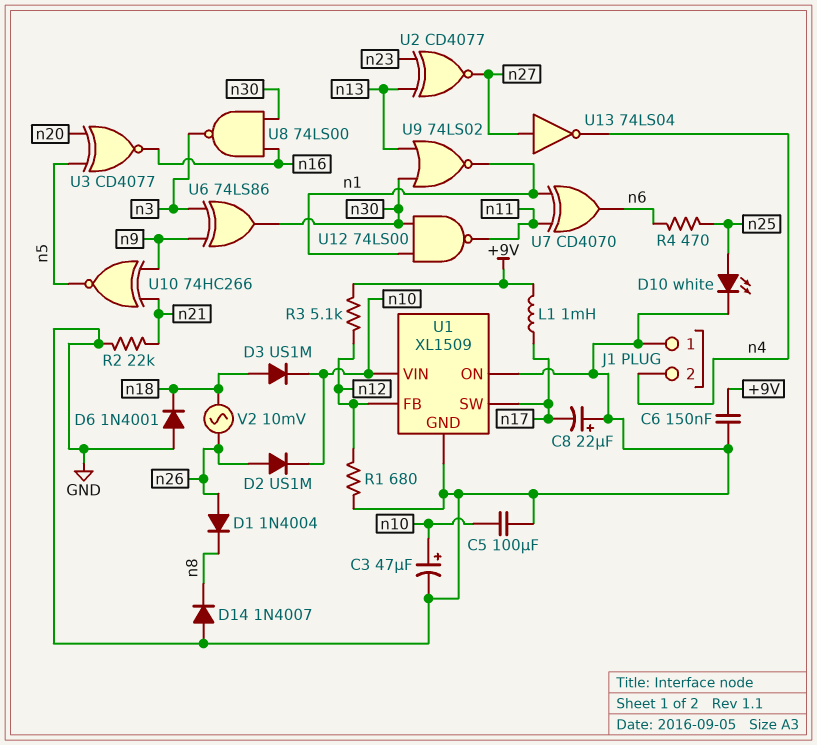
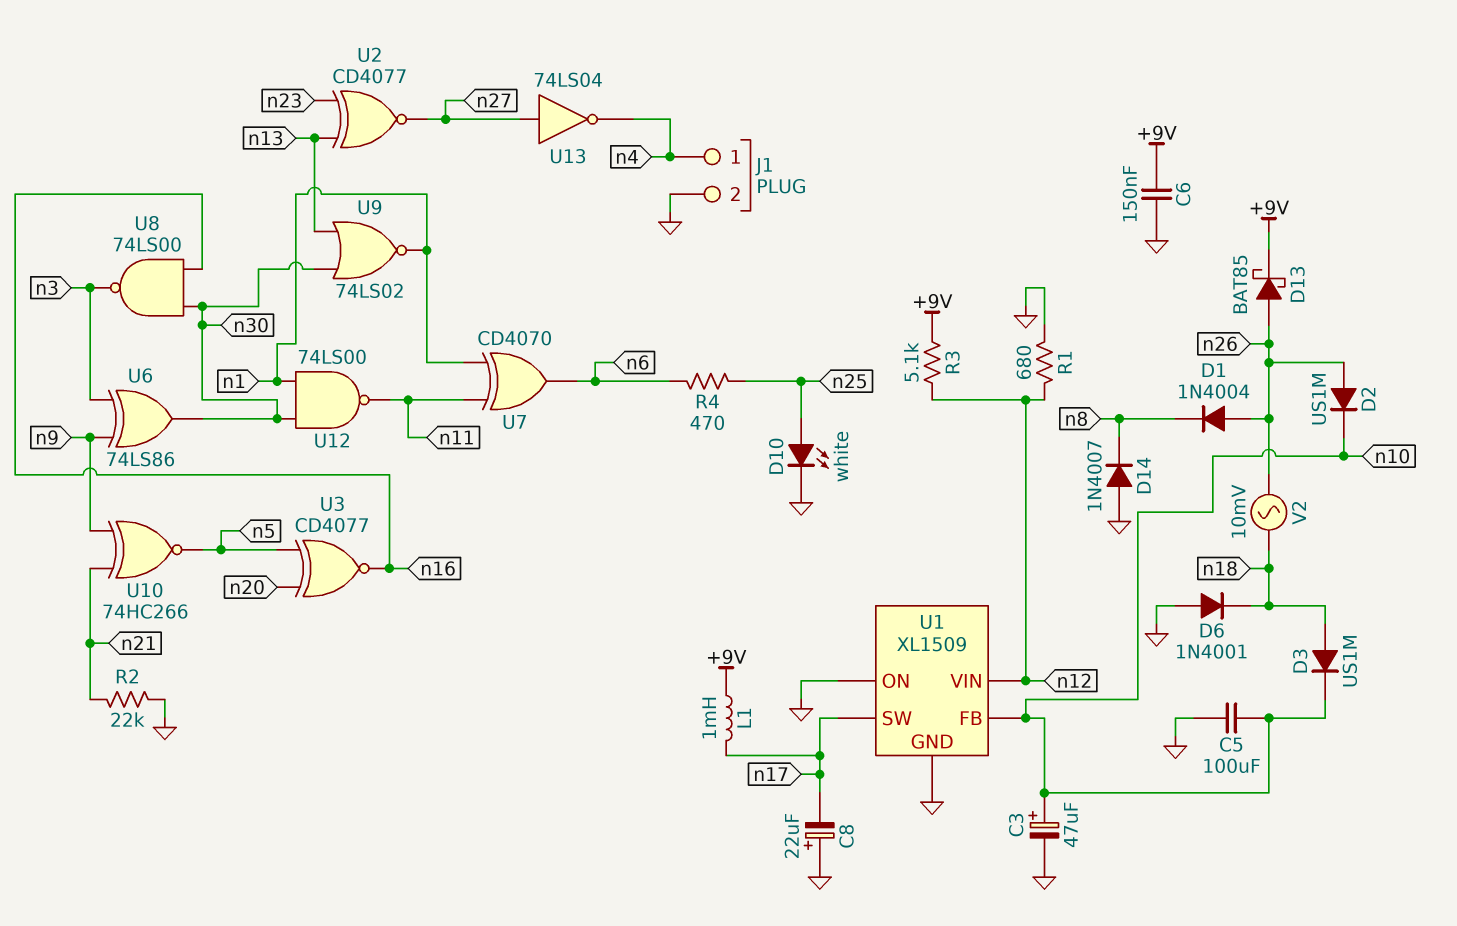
D13: none -> schottky BAT85 (A n26, K +9V)
J1 pin 1: GND -> n4
J1 pin 2: n4 -> GND
U1 pin FB: n12 -> n10
U1 pin VIN: n10 -> n12

